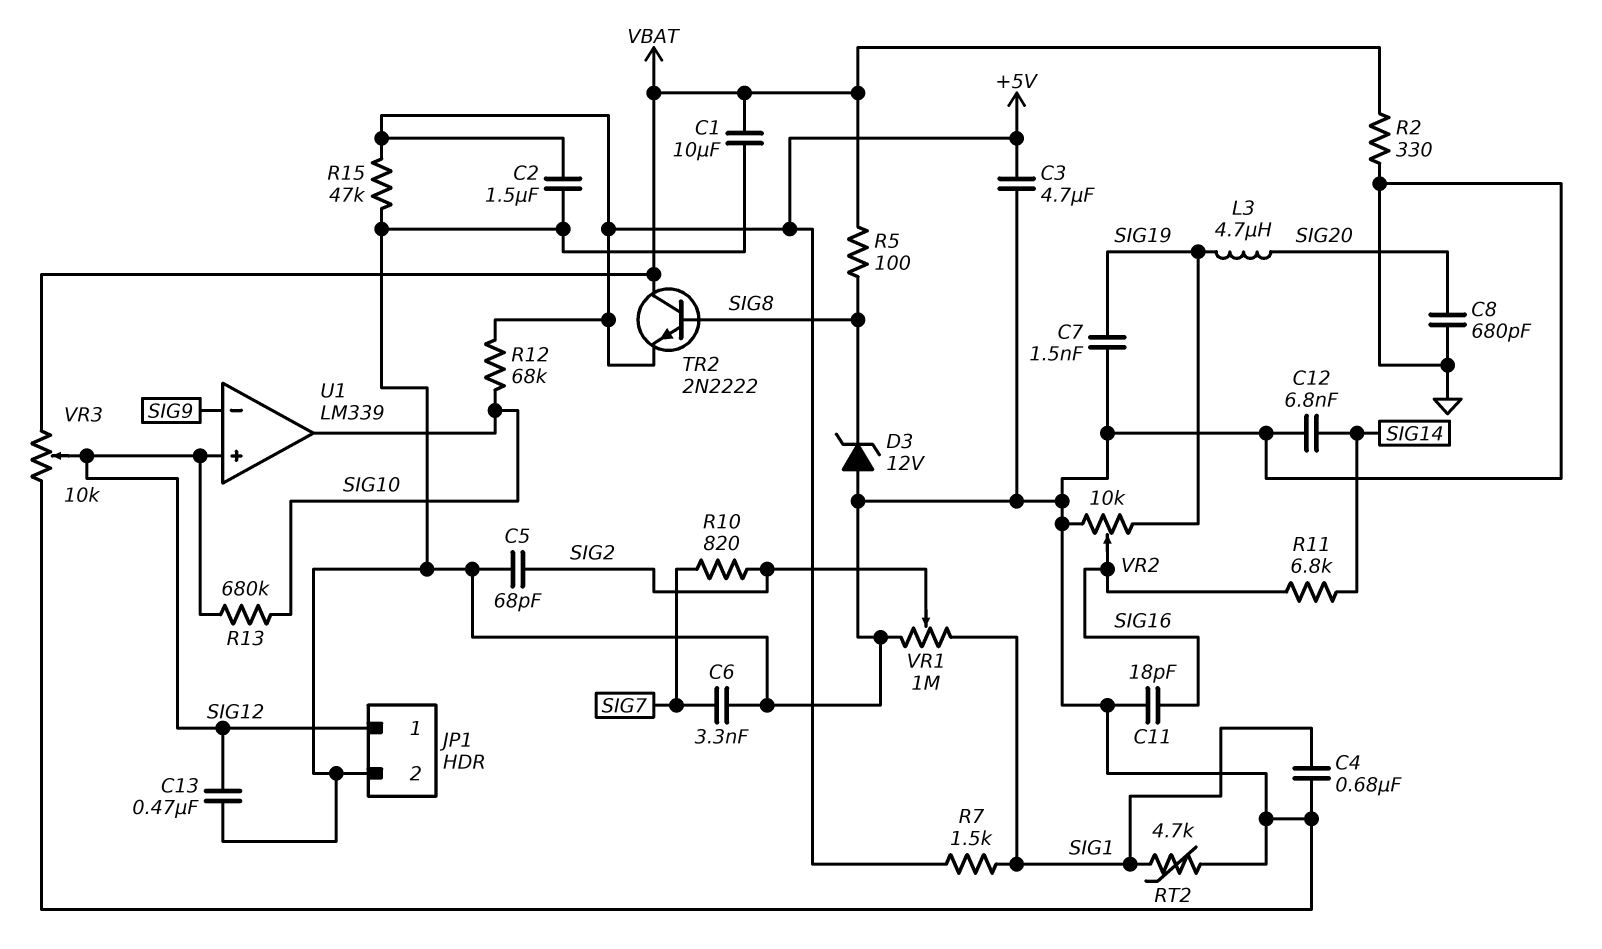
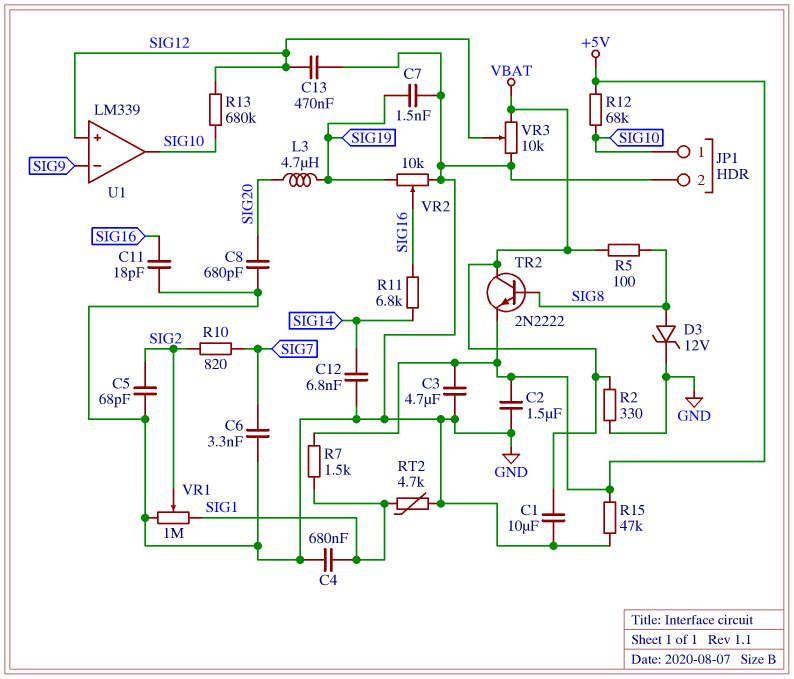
D3: zener 12V (A GND, K SIG8) -> zener 12V (A SIG8, K GND)
JP1 pin 1: SIG12 -> SIG10

